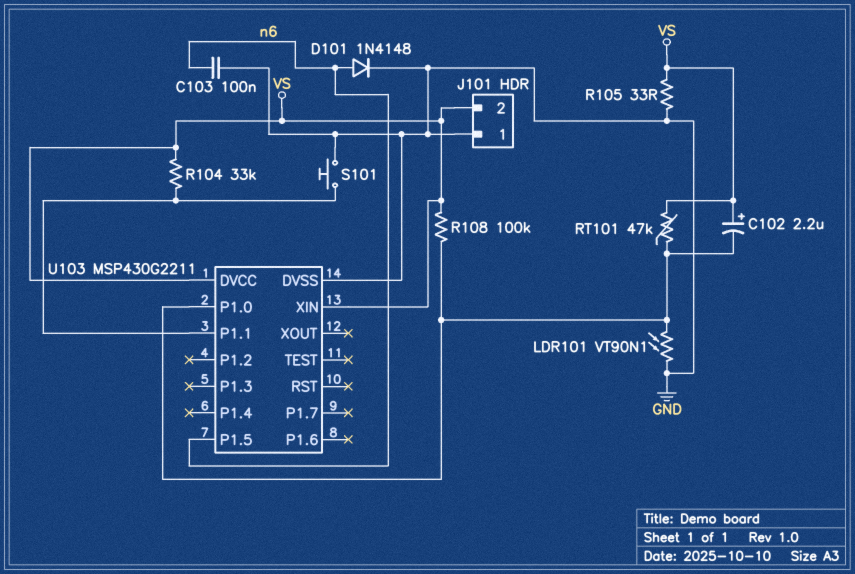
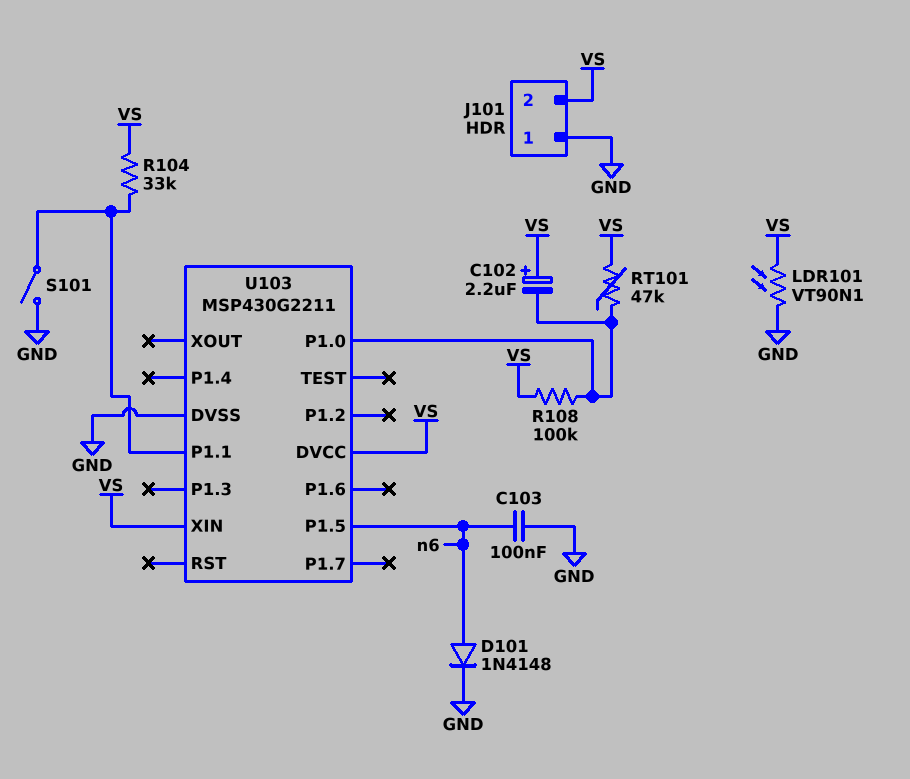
LDR101: VT90N1 (GND, U103/P1.0) -> VT90N1 (GND, VS)
R105: 33 (GND, VS) -> none
S101: button (GND, U103/P1.1) -> switch (GND, U103/P1.1)

